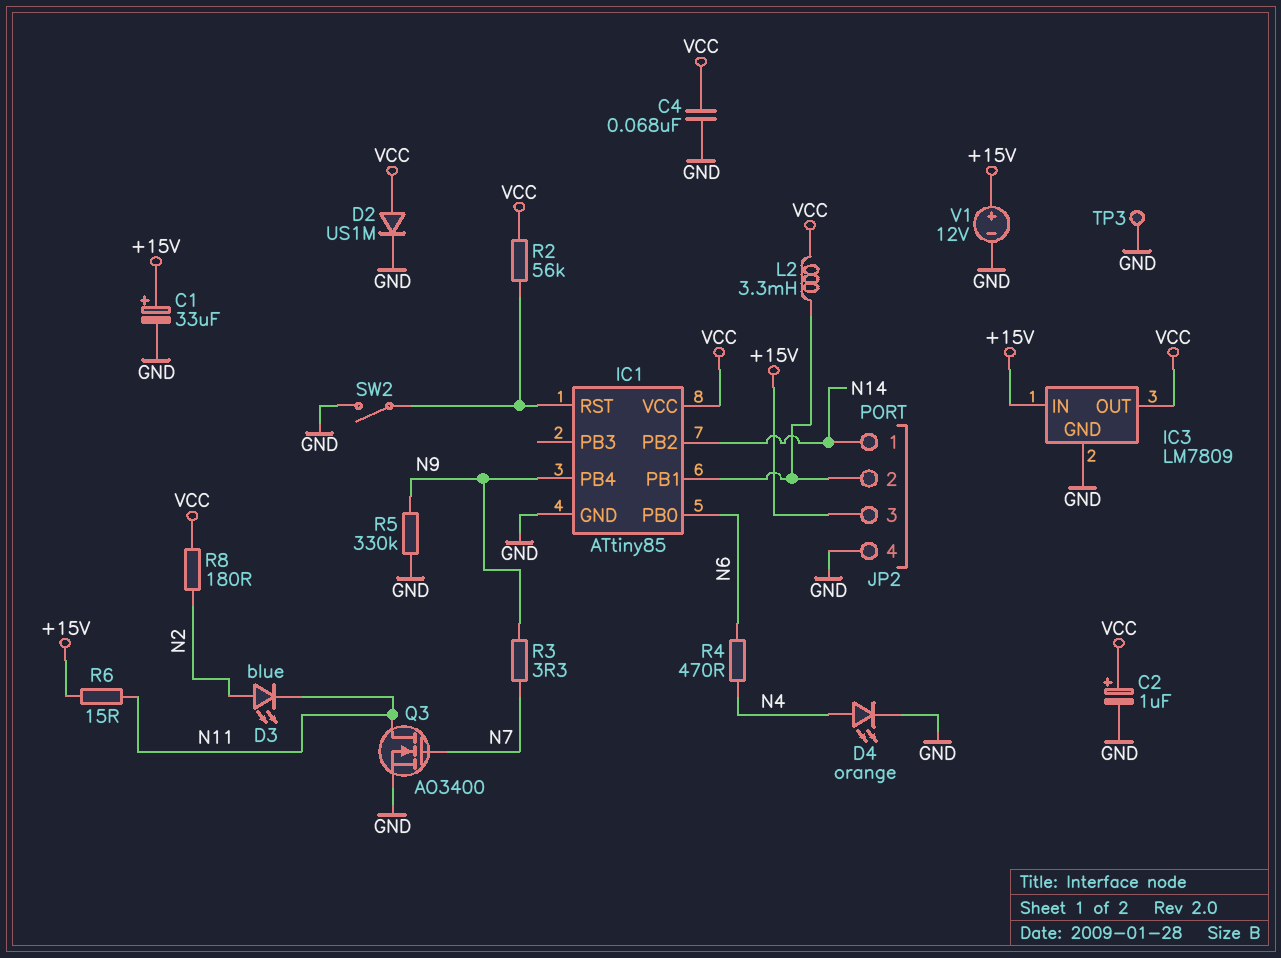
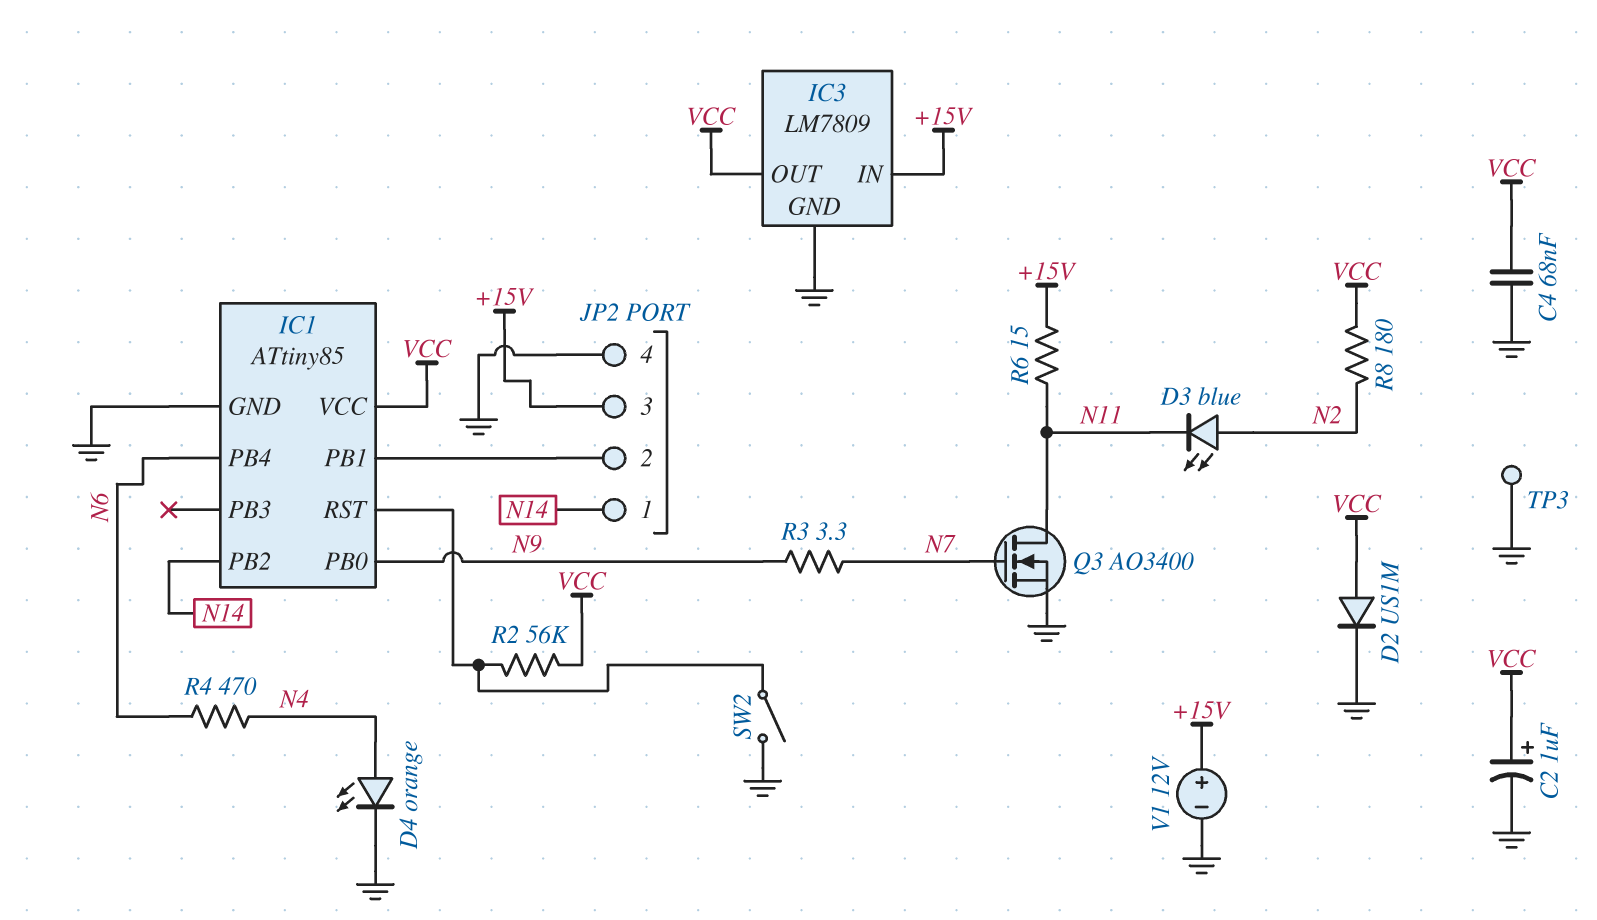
C1: 33uF (plus +15V, minus GND) -> none
IC1 pin PB0: N6 -> N9
IC1 pin PB4: N9 -> N6
L2: 3.3mH (IC1/PB1, VCC) -> none
R5: 330k (GND, N9) -> none

